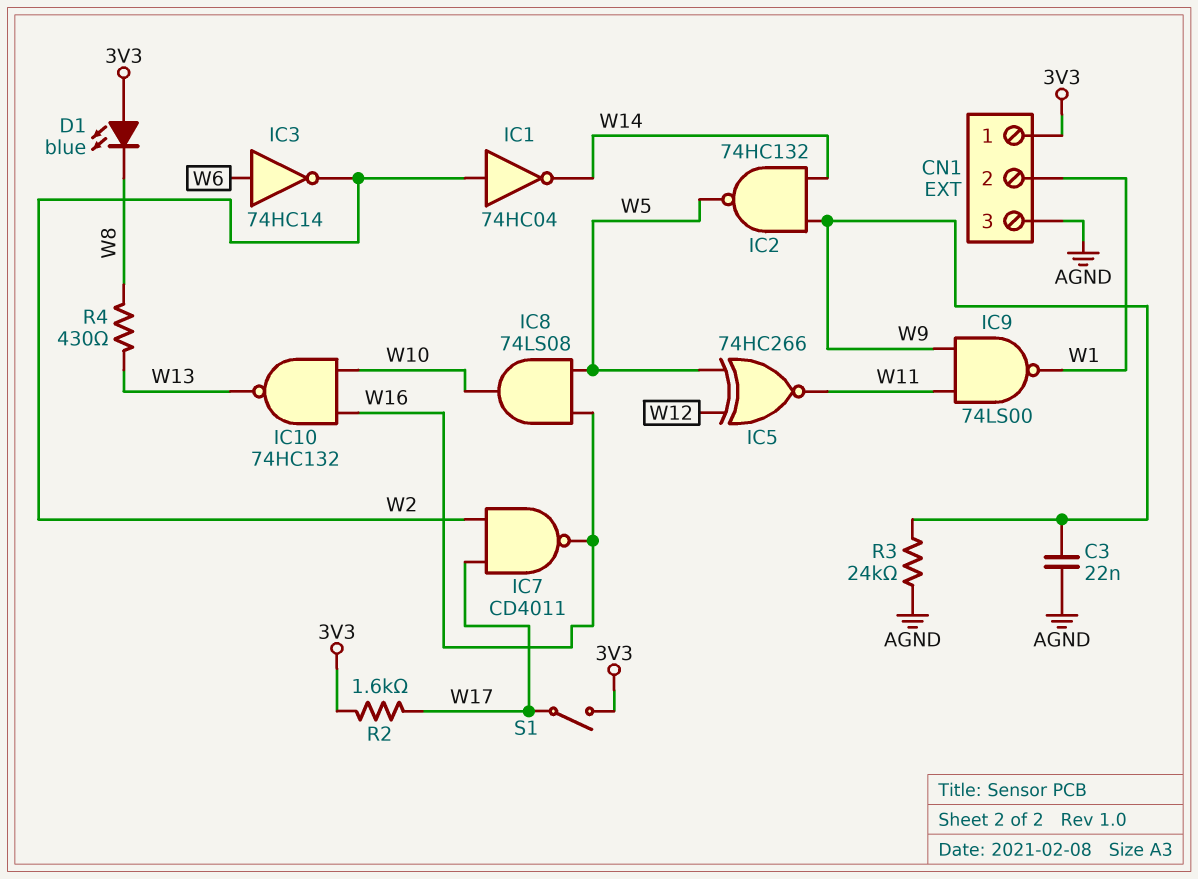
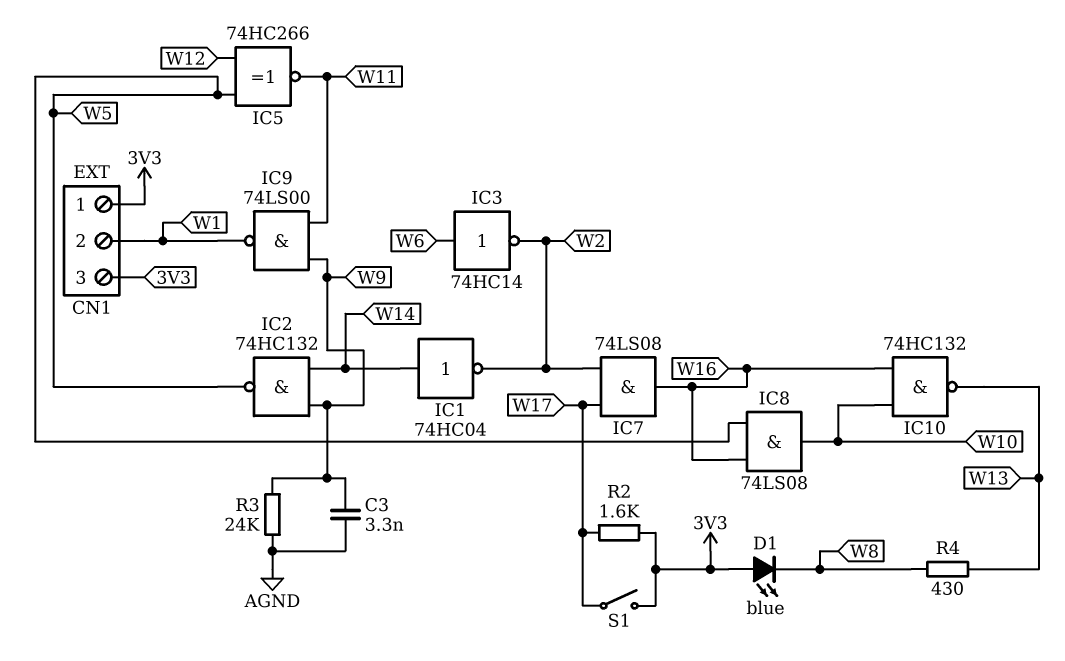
C3: 22nF (AGND, W9) -> 3.3nF (AGND, W9)
CN1 pin 3: AGND -> 3V3
IC1: NOT 74HC04 (in W2, out W14) -> NOT 74HC04 (in W14, out W2)
IC7: NAND CD4011 (in W2, in W17, out W16) -> AND 74LS08 (in W2, in W17, out W16)

